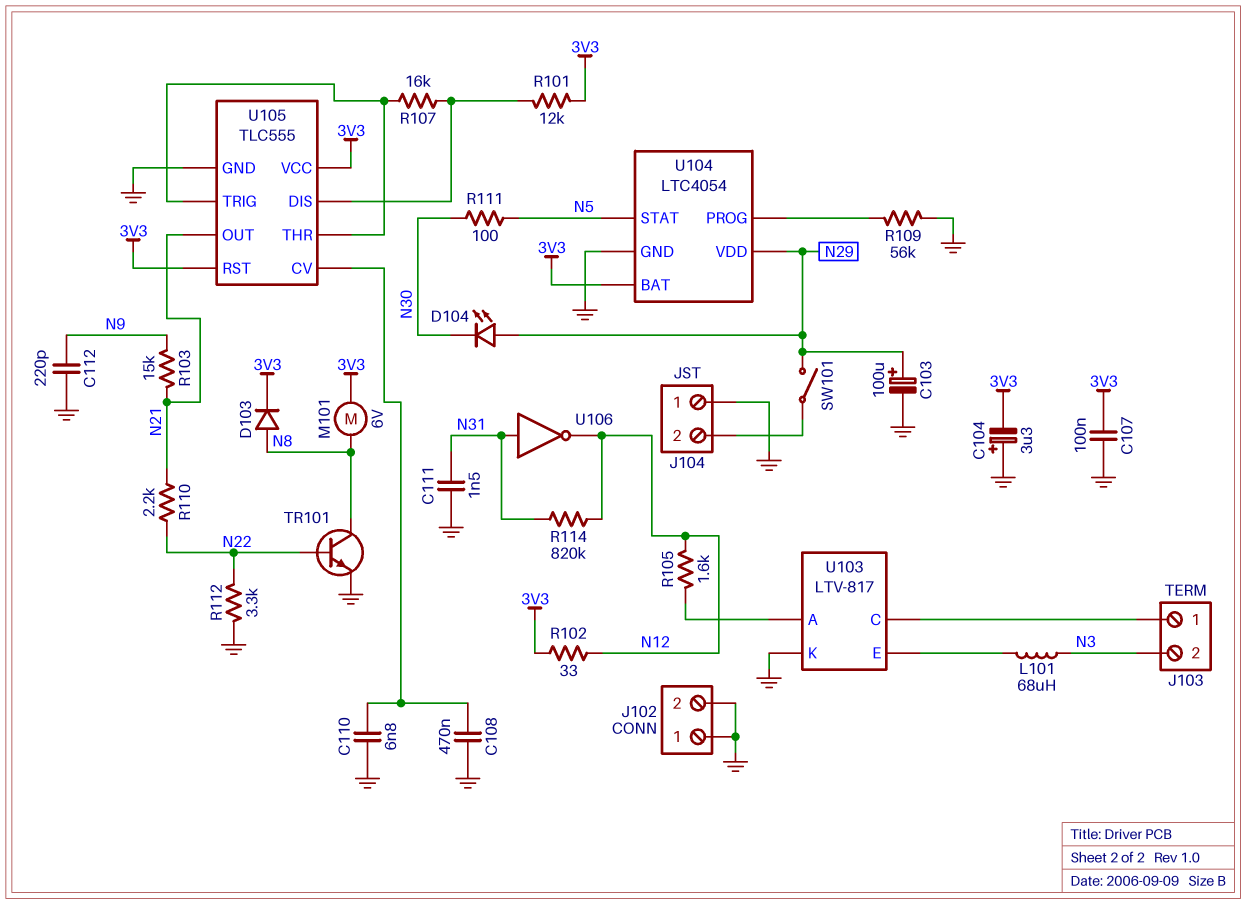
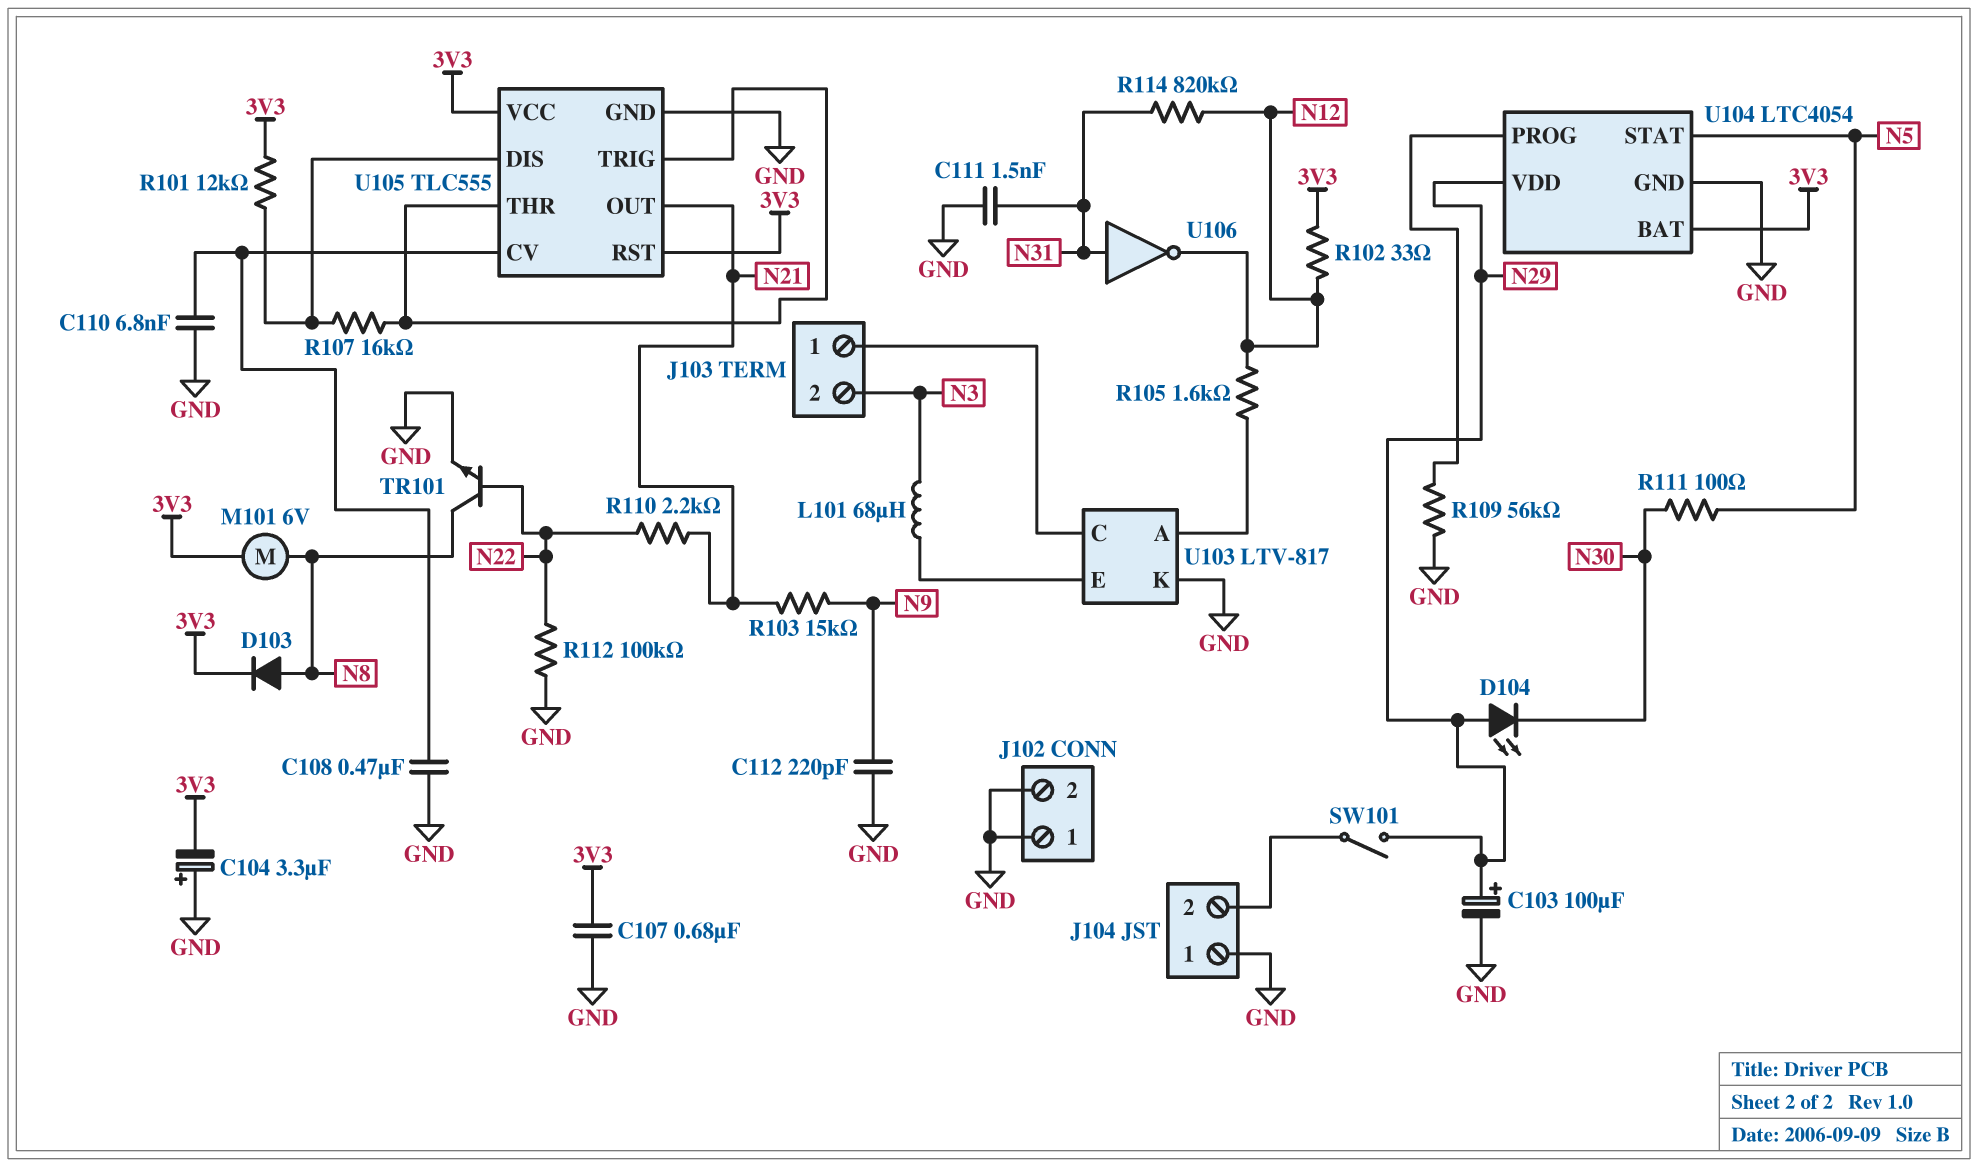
C107: 100nF (3V3, GND) -> 680nF (3V3, GND)
R112: 3.3k (GND, N22) -> 100k (GND, N22)

